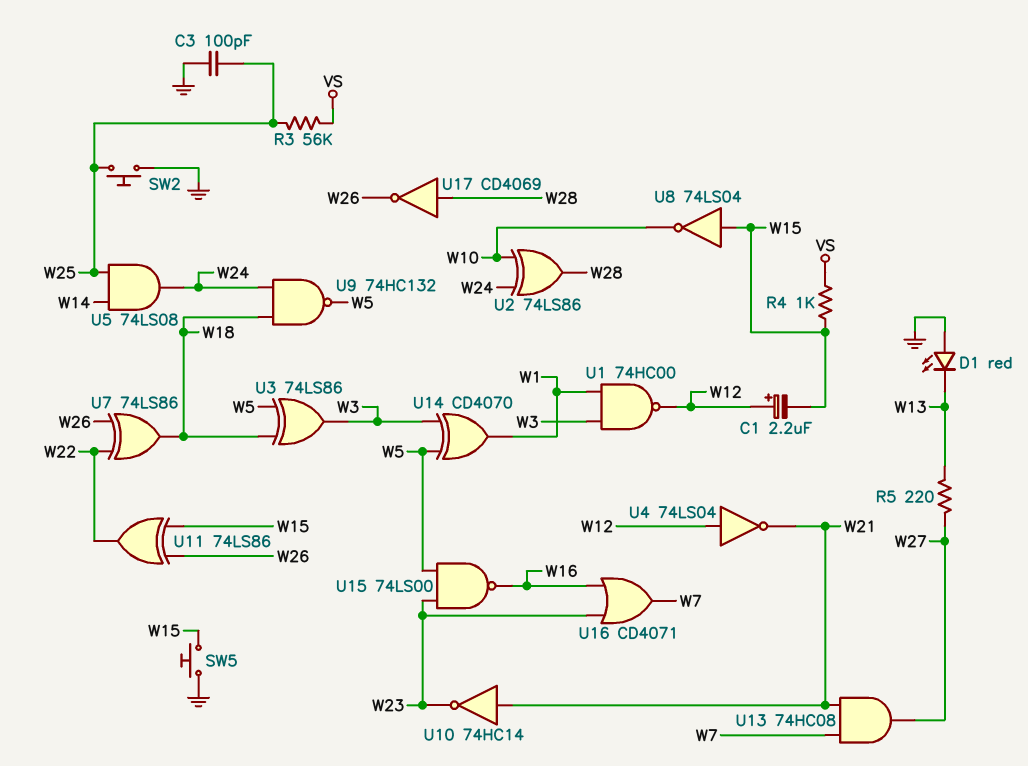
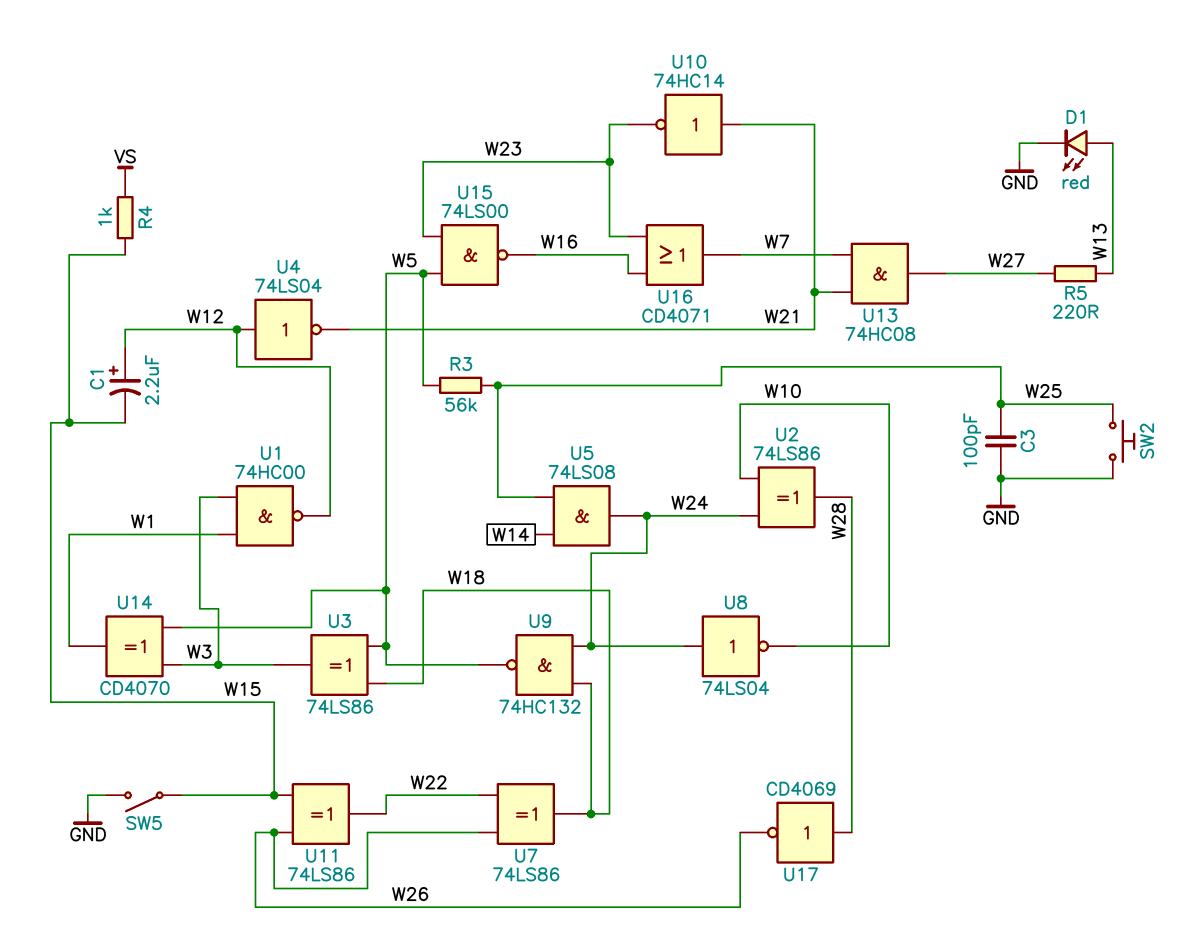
D1: LED red (A GND, K W13) -> LED red (A W13, K GND)
R3: 56k (VS, W25) -> 56k (W5, W25)
SW5: button (GND, W15) -> switch (GND, W15)
U8: NOT 74LS04 (in W15, out W10) -> NOT 74LS04 (in W24, out W10)

